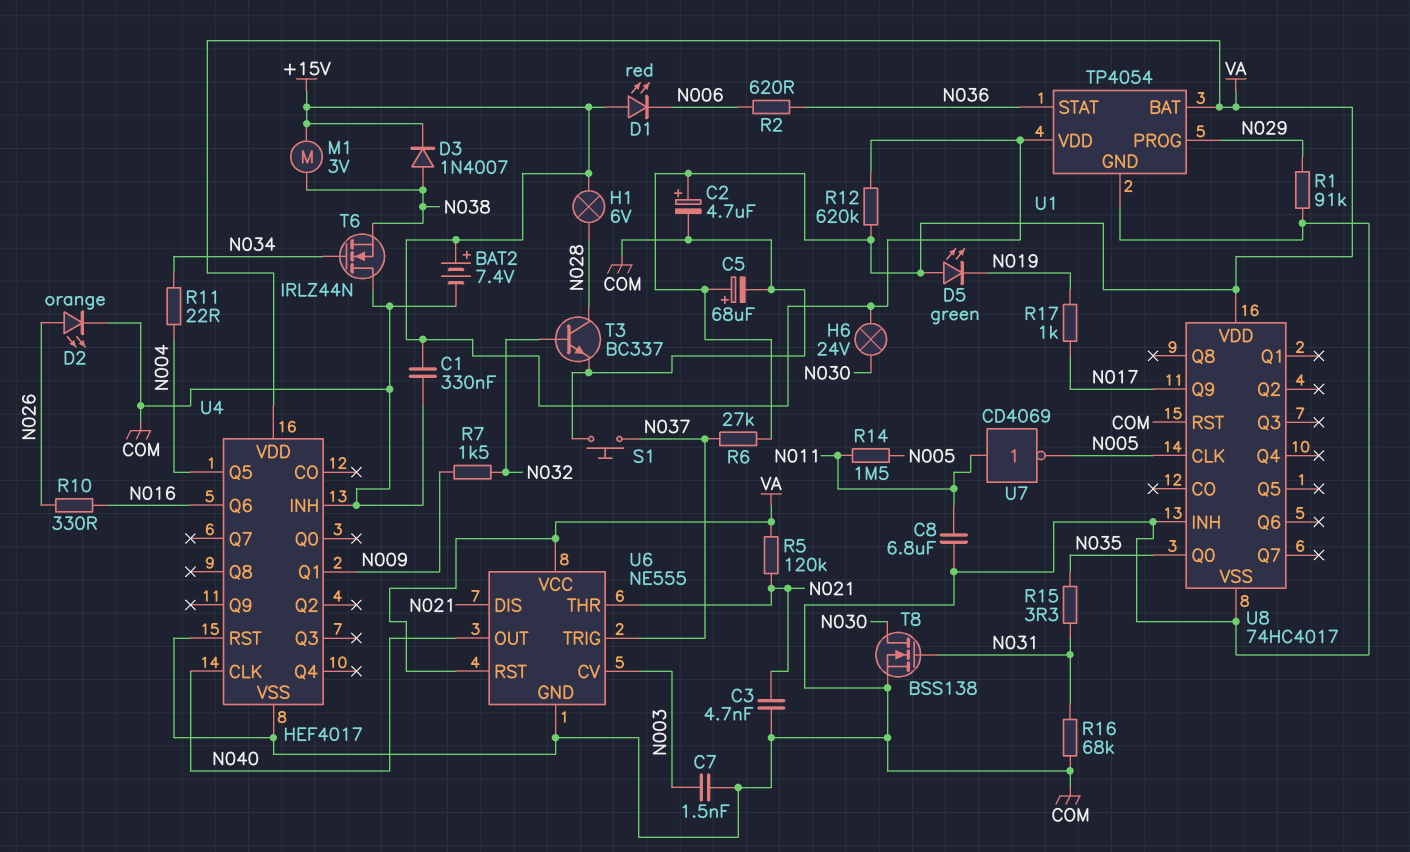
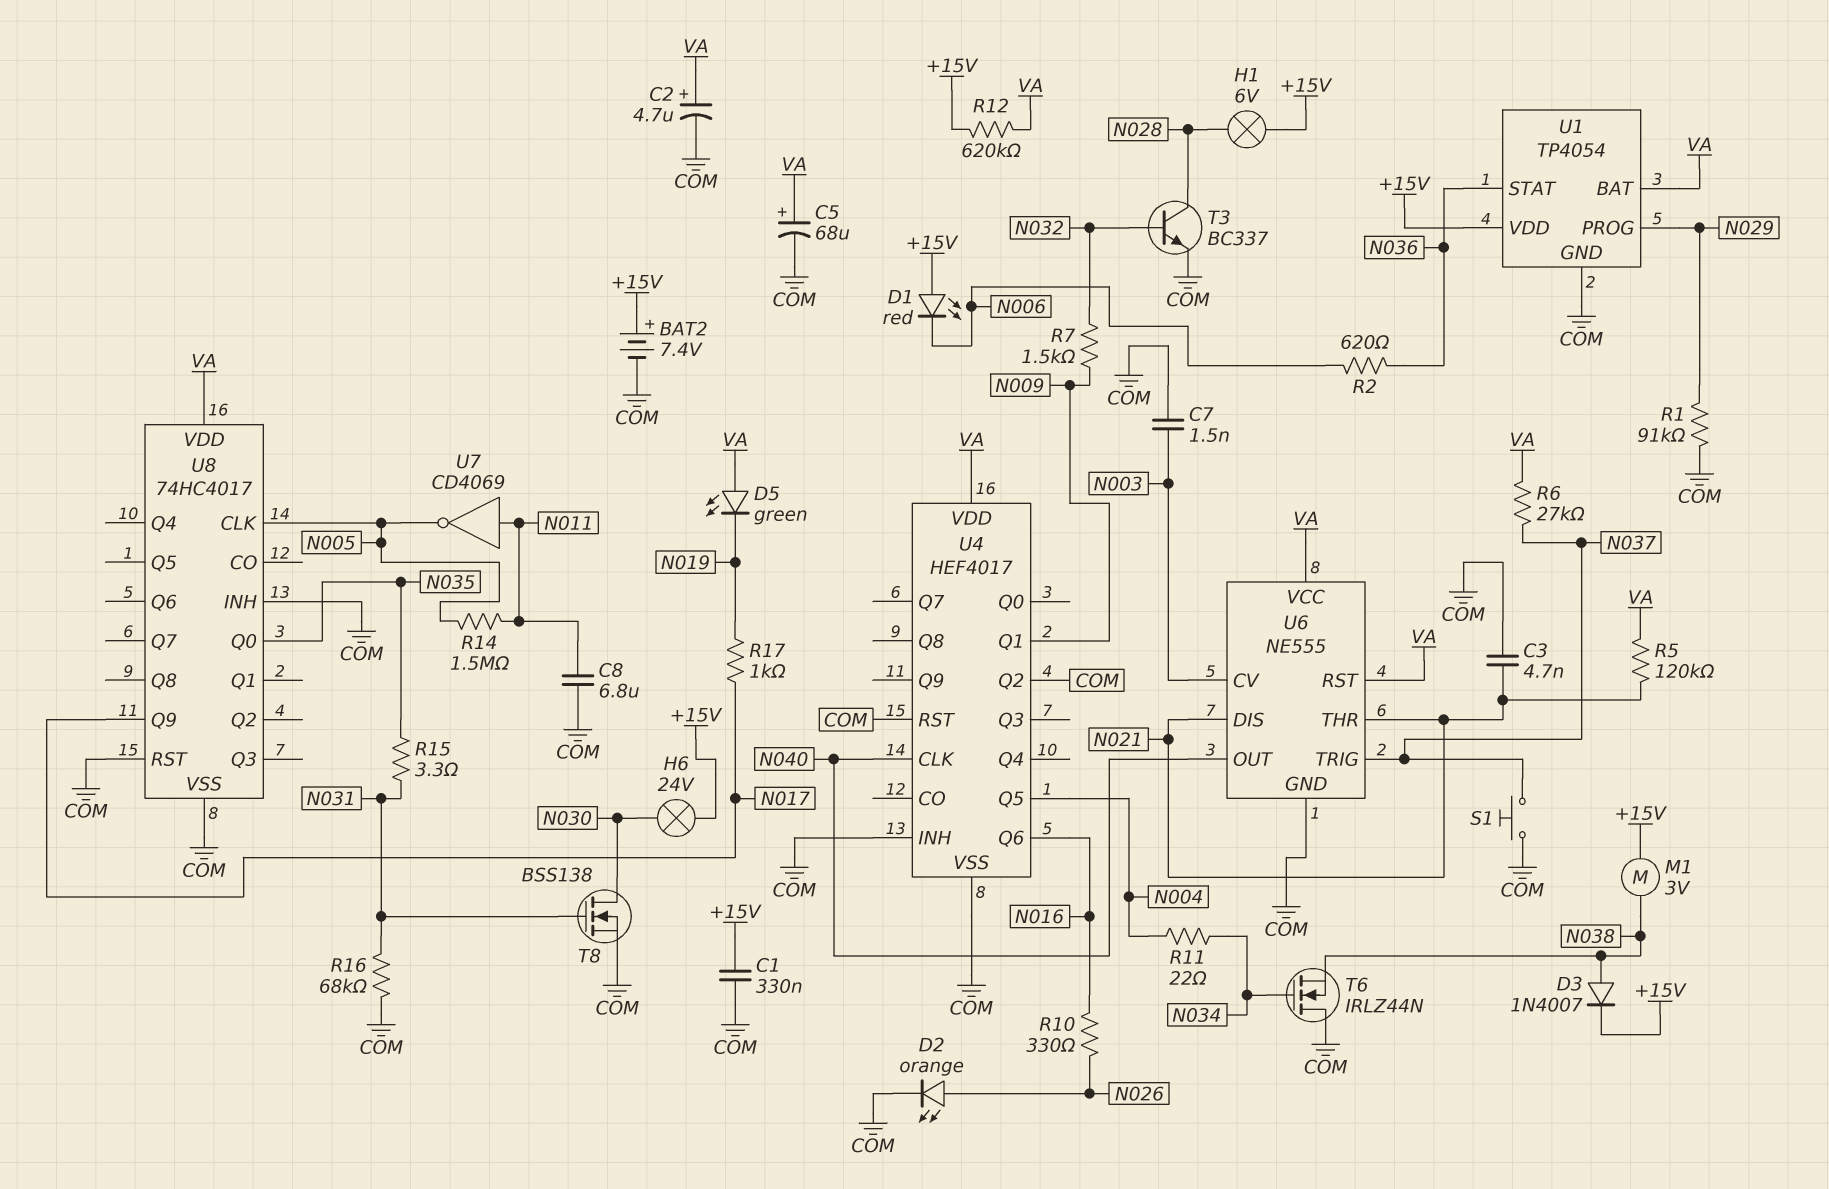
U4 pin Q2: none -> COM

